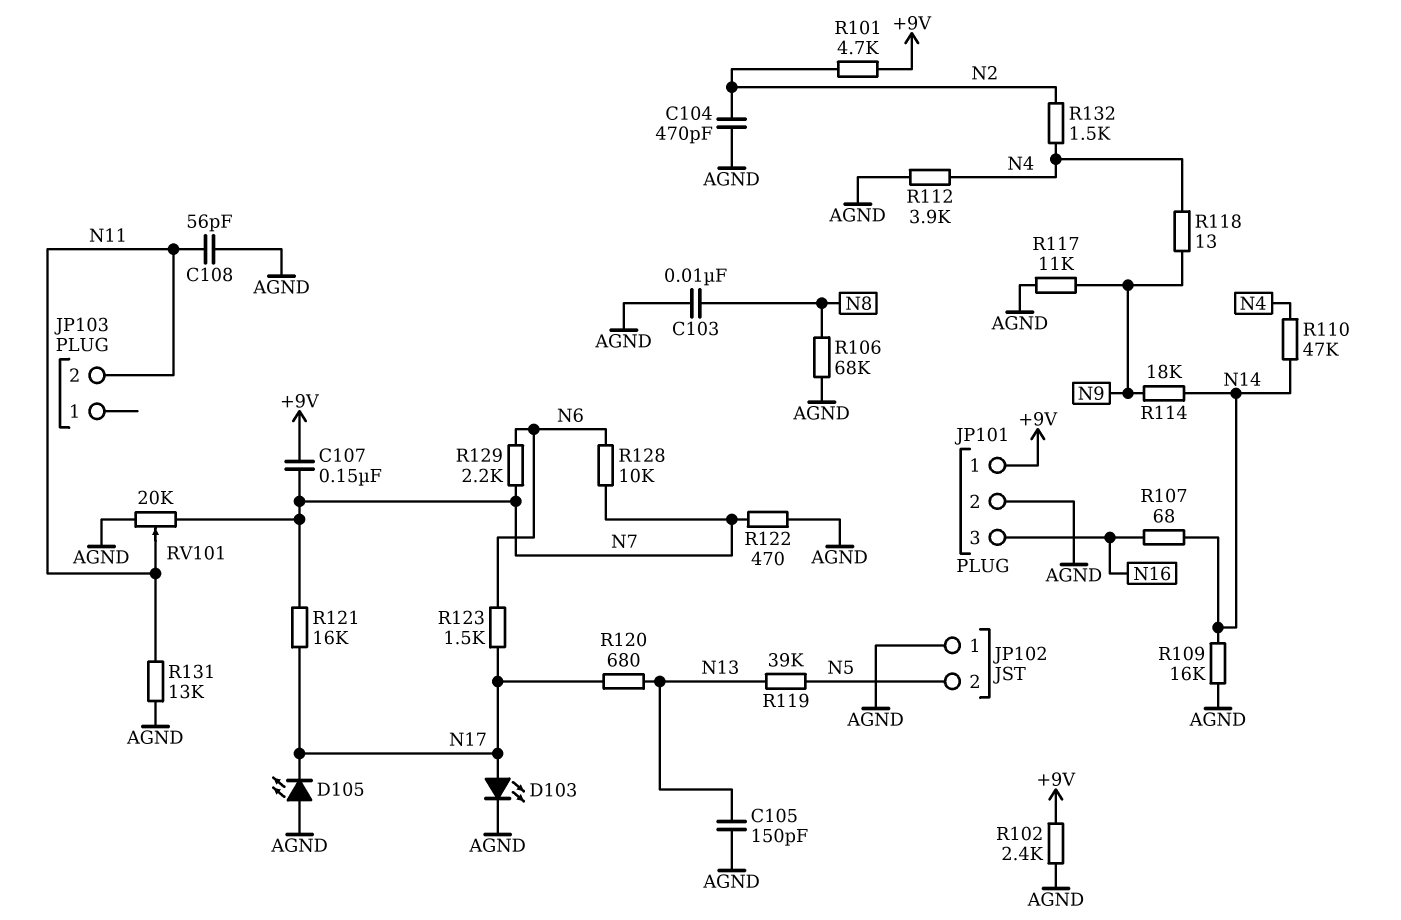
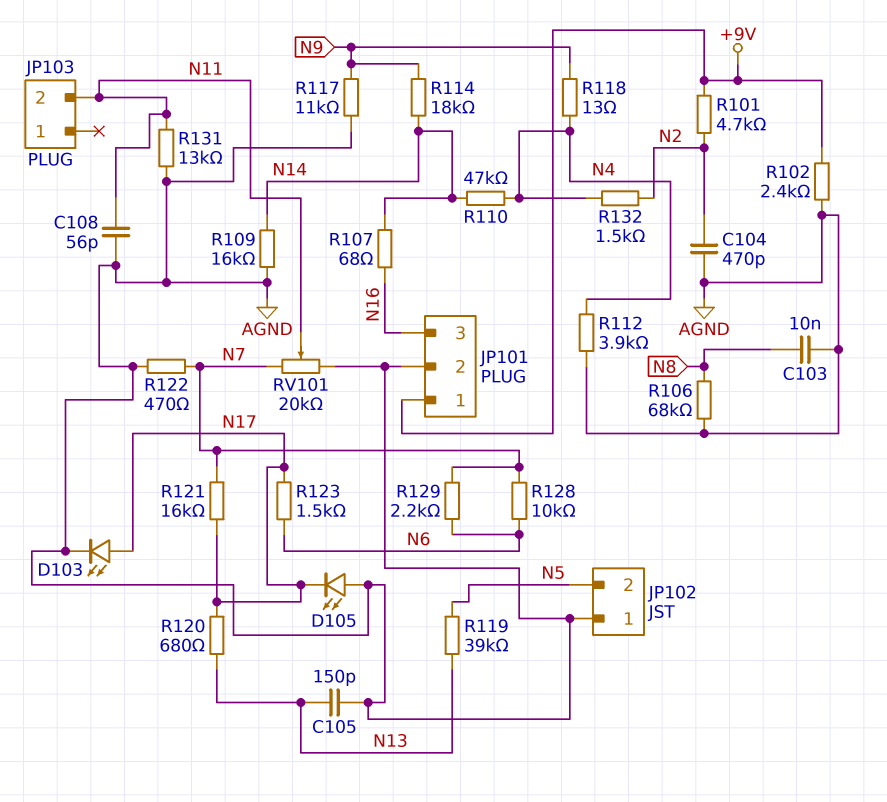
C107: 150nF (+9V, N7) -> none

